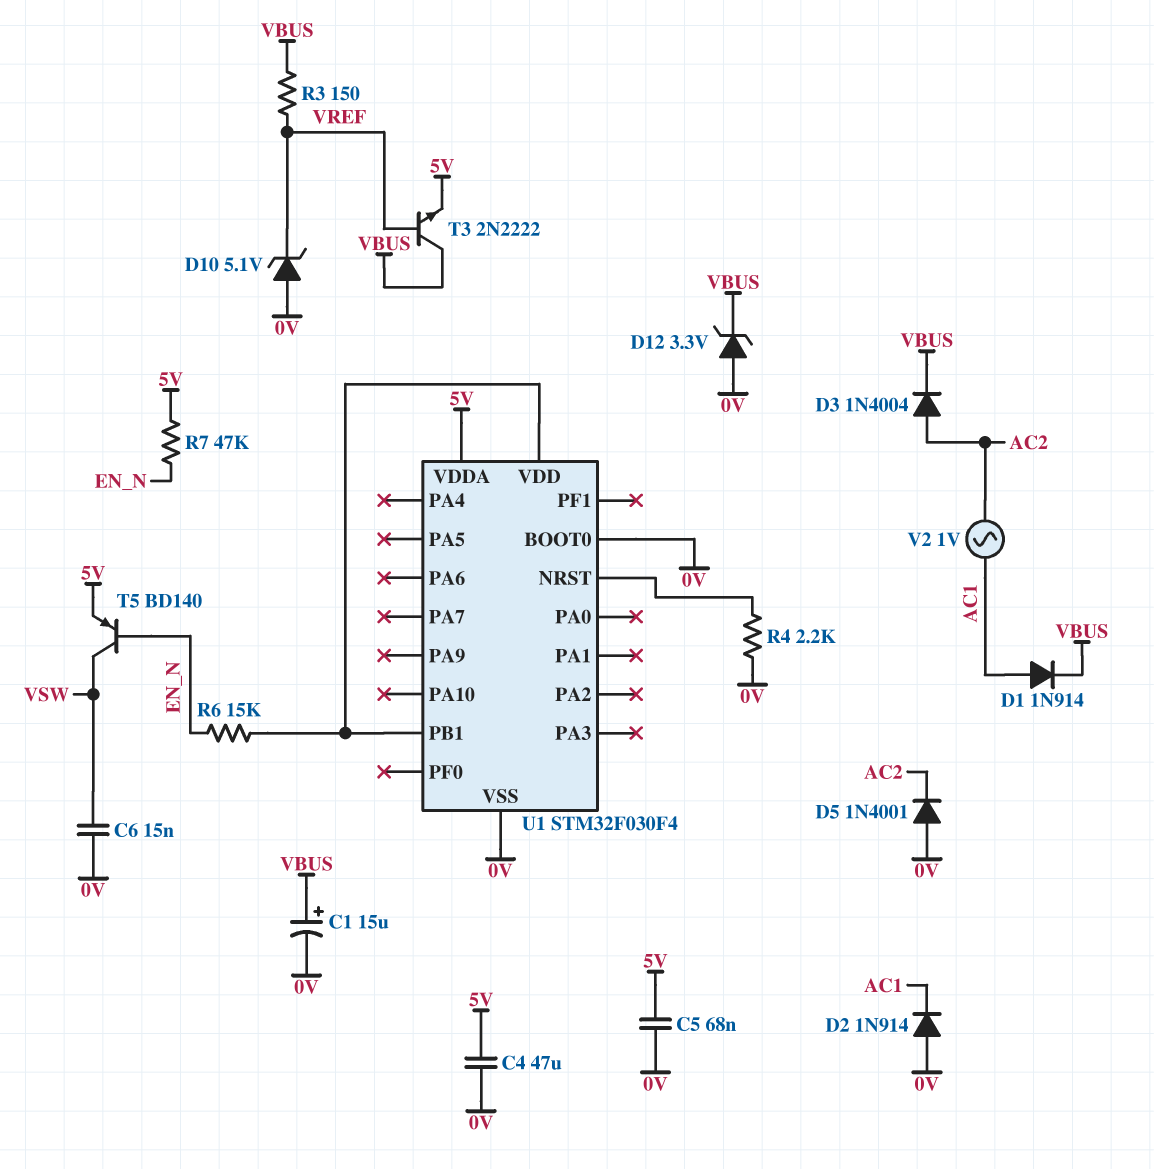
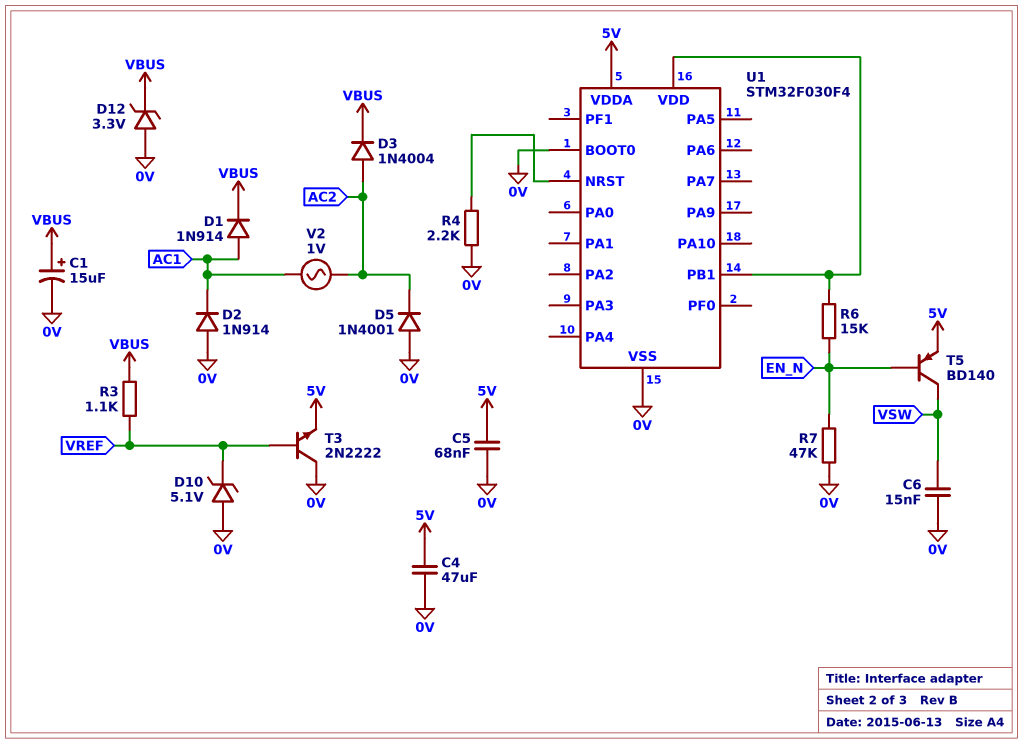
R3: 150 (VBUS, VREF) -> 1.1k (VBUS, VREF)
R7: 47k (5V, EN_N) -> 47k (0V, EN_N)
T3: NPN 2N2222 (B VREF, C VBUS, E 5V) -> NPN 2N2222 (B VREF, C 0V, E 5V)

